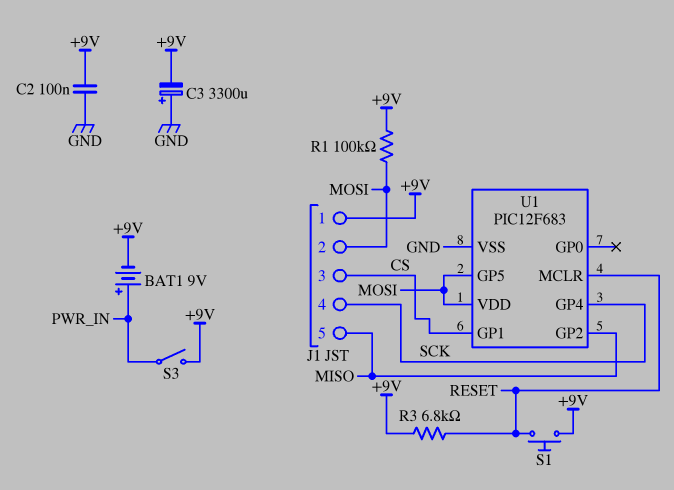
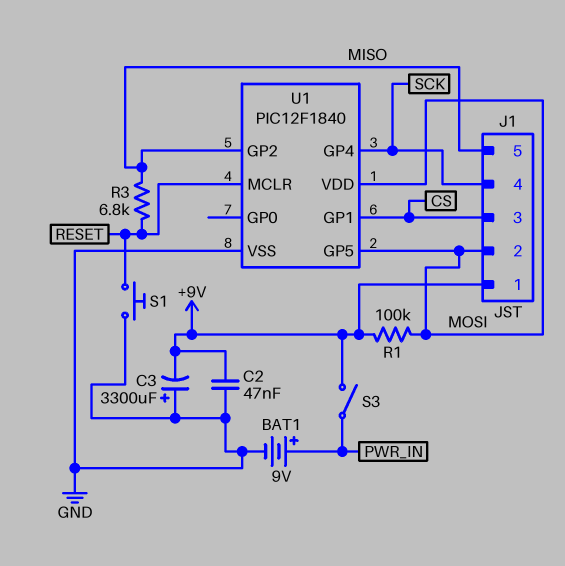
BAT1: 9V (plus PWR_IN, minus +9V) -> 9V (plus PWR_IN, minus GND)
C2: 100nF (+9V, GND) -> 47nF (+9V, GND)
R3: 6.8k (+9V, RESET) -> 6.8k (MISO, RESET)
S1: button (+9V, RESET) -> button (GND, RESET)
U1: PIC12F683 -> PIC12F1840

